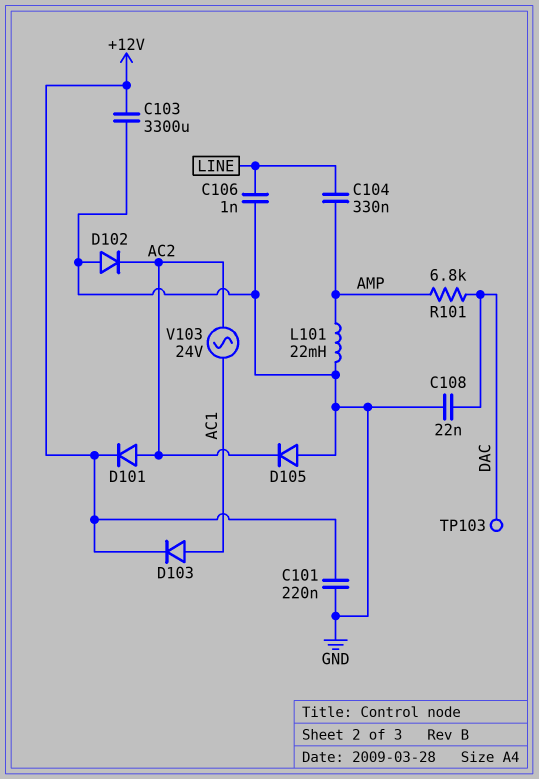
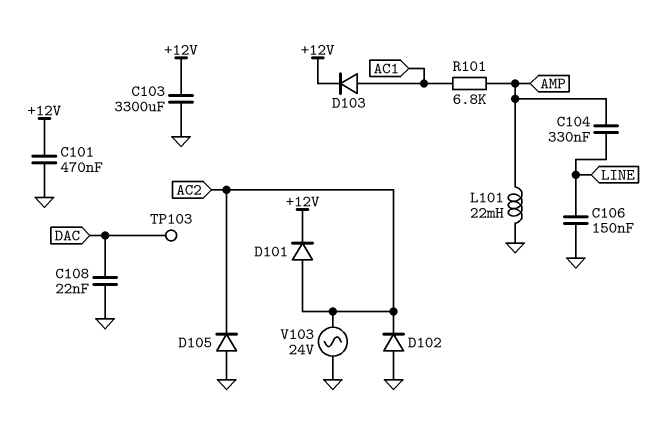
C101: 220nF (+12V, GND) -> 470nF (+12V, GND)
C106: 1nF (GND, LINE) -> 150nF (GND, LINE)
R101: 6.8k (AMP, DAC) -> 6.8k (AC1, AMP)
V103: AC 24V (AC1, AC2) -> AC 24V (AC2, GND)

